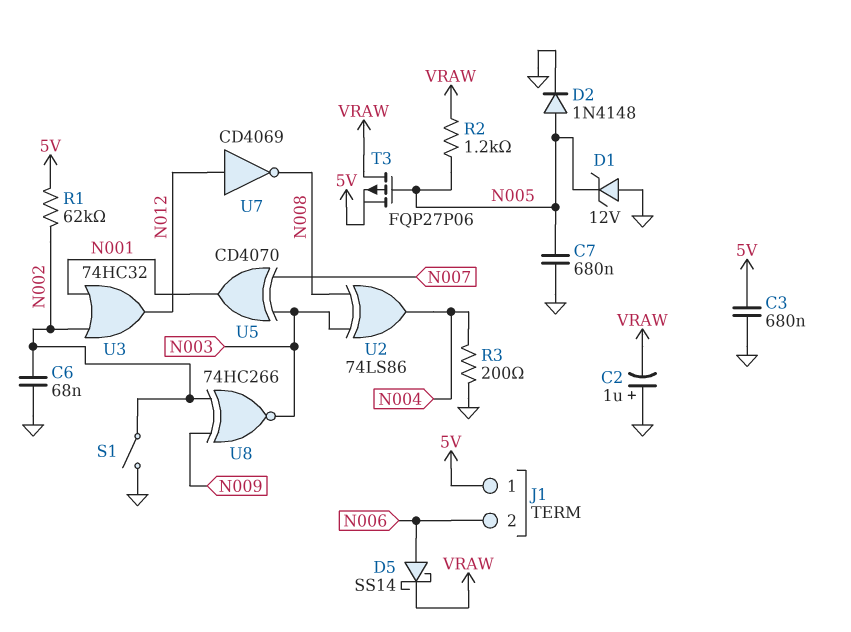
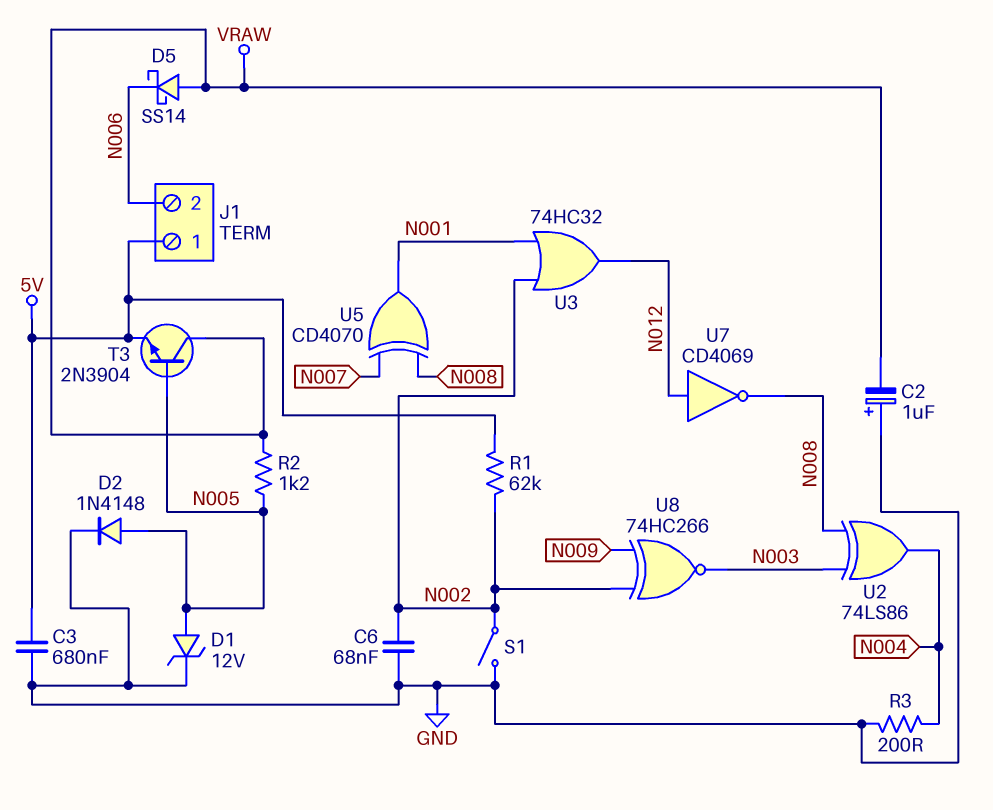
C7: 680nF (GND, N005) -> none
D1: zener 12V (A GND, K N005) -> zener 12V (A N005, K GND)
D5: schottky SS14 (A N006, K VRAW) -> schottky SS14 (A VRAW, K N006)
T3: PMOS FQP27P06 (G N005, D VRAW, S 5V) -> NPN 2N3904 (B N005, C VRAW, E 5V)
U5: XOR CD4070 (in N003, in N007, out N001) -> XOR CD4070 (in N007, in N008, out N001)

